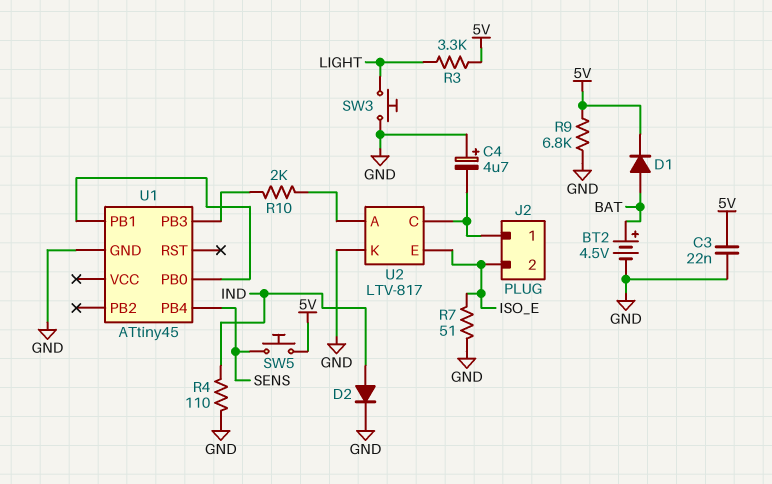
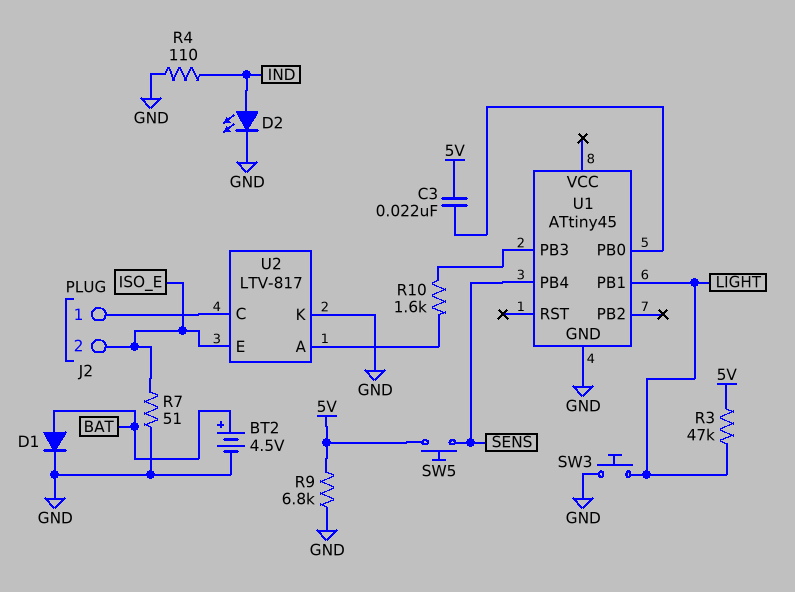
C3: 22nF (5V, GND) -> 22nF (5V, U1/PB0)
C4: 4.7uF (plus GND, minus J2/1) -> none
D1: diode (A BAT, K 5V) -> diode (A BAT, K GND)
D2: diode (A IND, K GND) -> LED (A IND, K GND)
R3: 3.3k (5V, LIGHT) -> 47k (5V, LIGHT)
R10: 2k (U1/PB3, U2/A) -> 1.6k (U1/PB3, U2/A)
U1 pin PB1: U1/PB0 -> LIGHT

